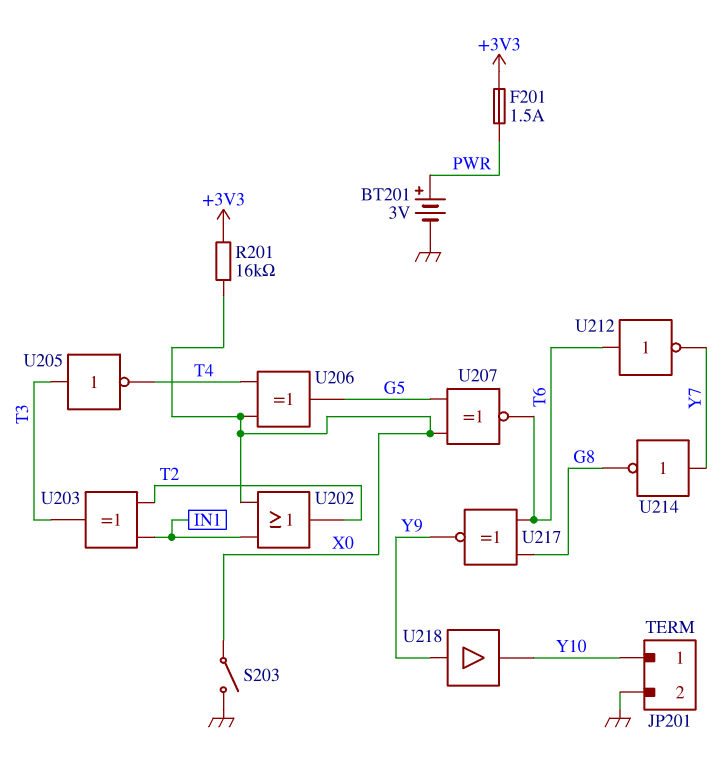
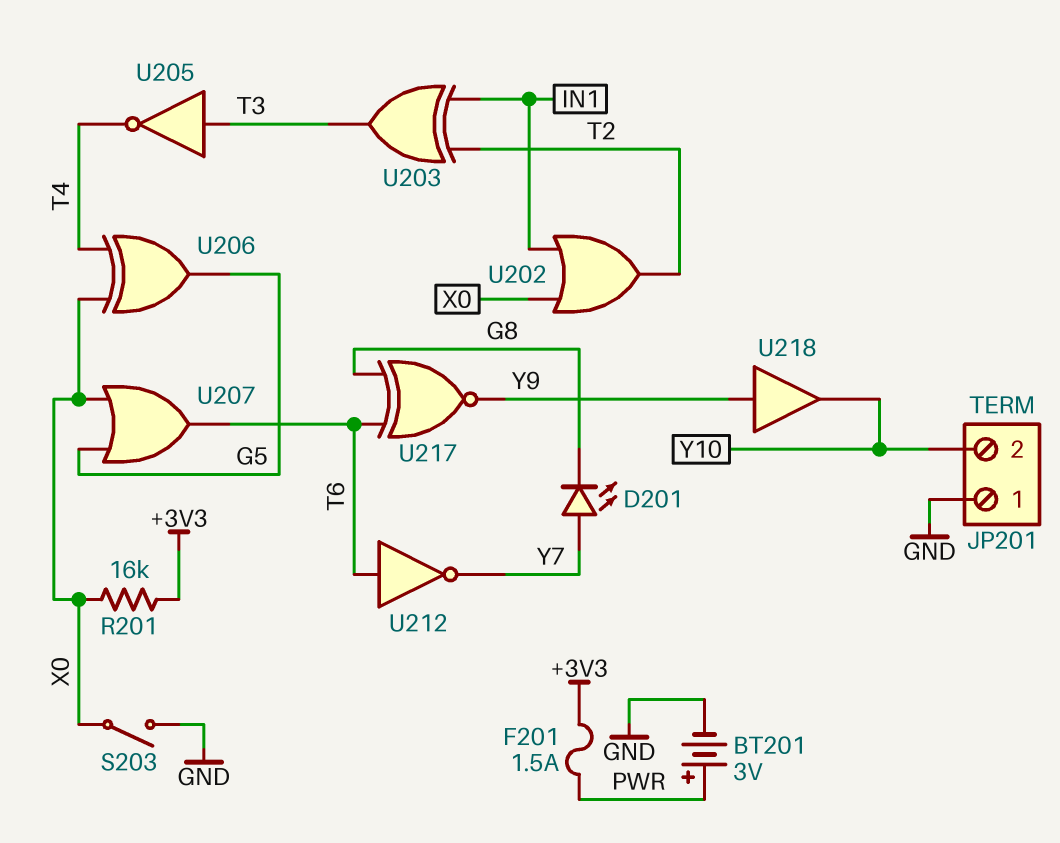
D201: none -> LED (A Y7, K G8)
JP201 pin 1: Y10 -> GND
JP201 pin 2: GND -> Y10
U207: XNOR (in G5, in X0, out T6) -> OR (in G5, in X0, out T6)
U214: NOT (in Y7, out G8) -> none

